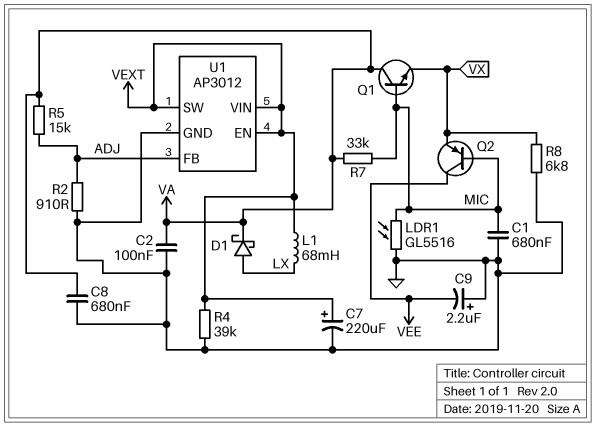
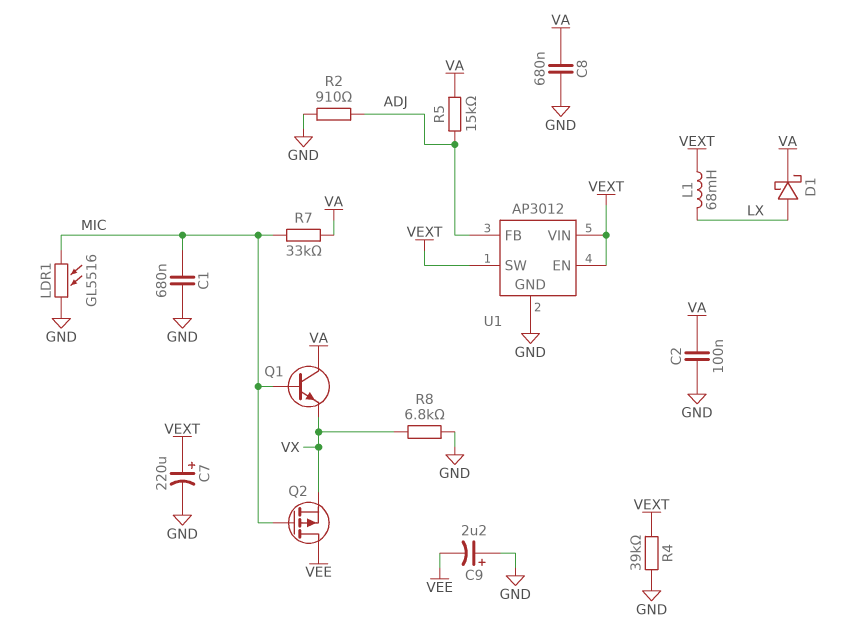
Q2: PNP (B MIC, C VEE, E VX) -> PMOS (G MIC, D VEE, S VX)

